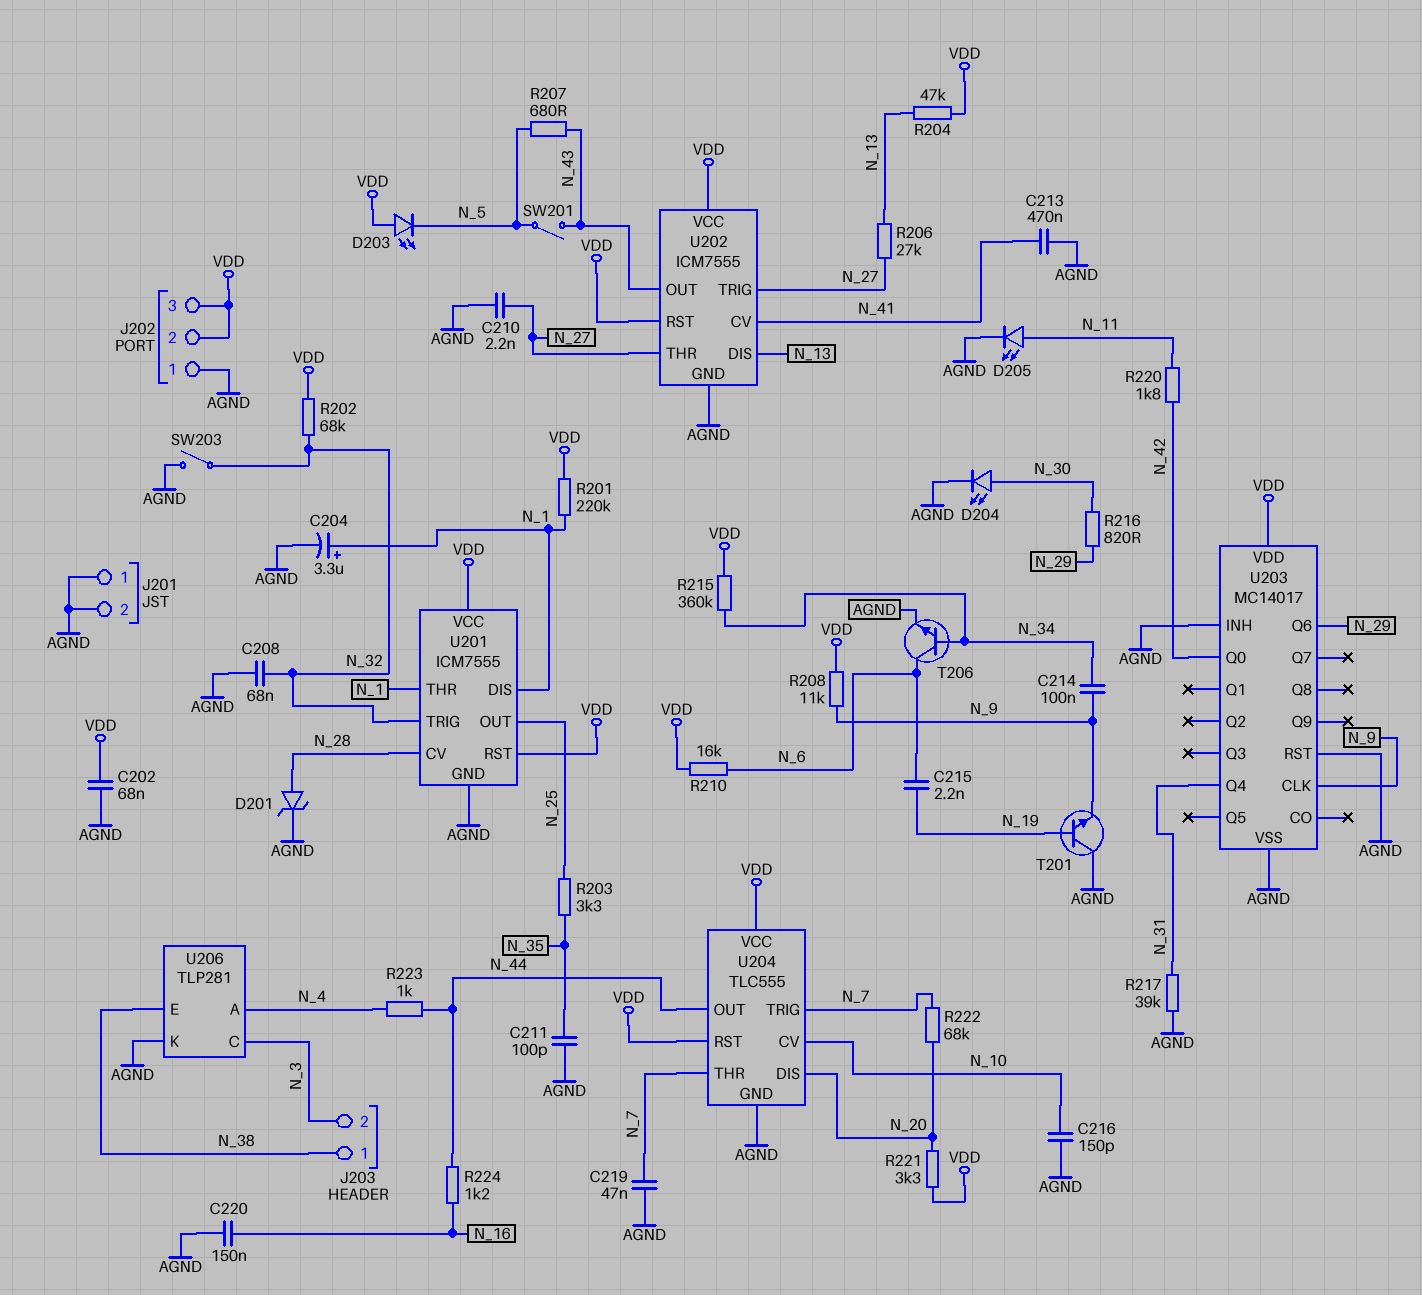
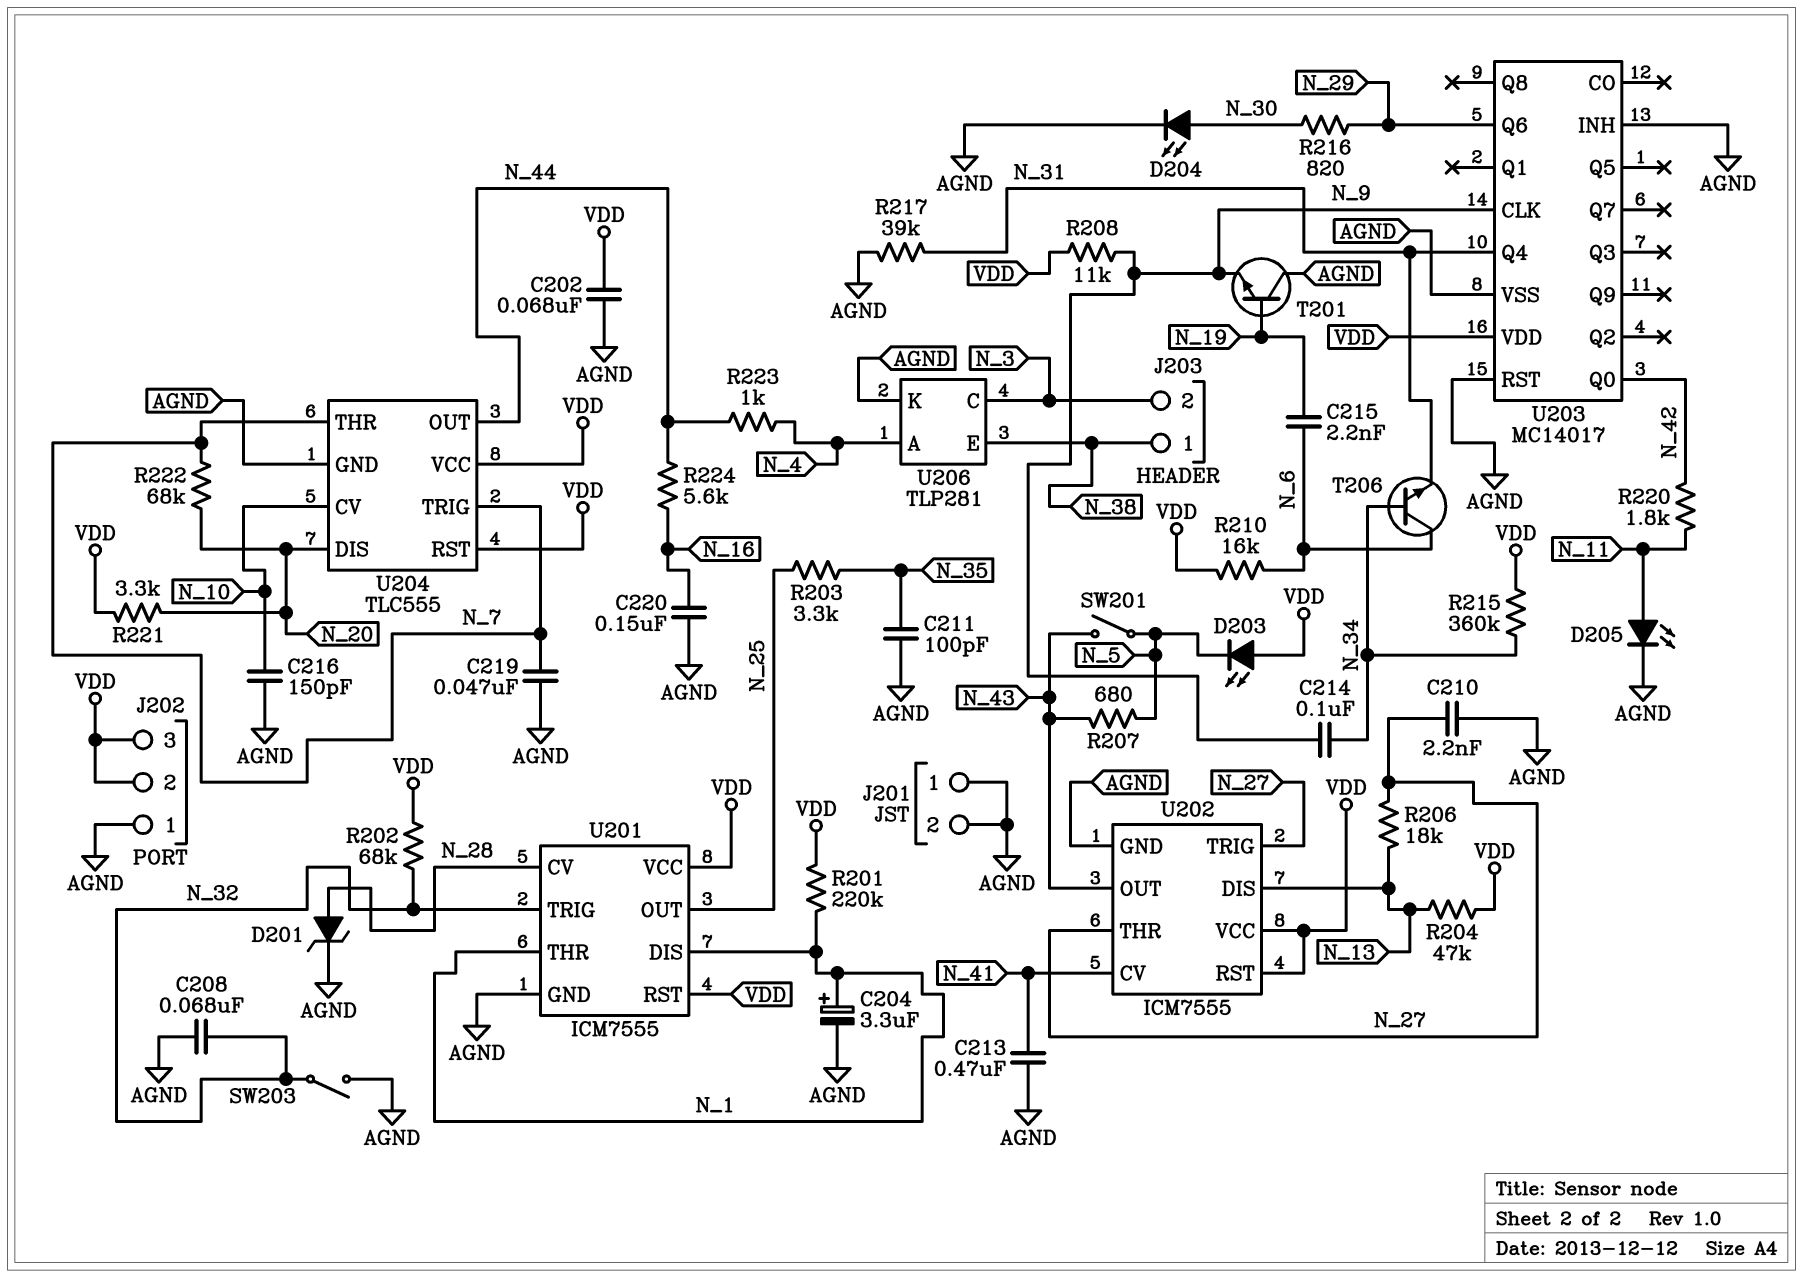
R206: 27k (N_13, N_27) -> 18k (N_13, N_27)
R224: 1.2k (N_16, N_44) -> 5.6k (N_16, N_44)
T206: NPN (B N_34, C N_6, E AGND) -> NPN (B N_34, C N_6, E N_31)

